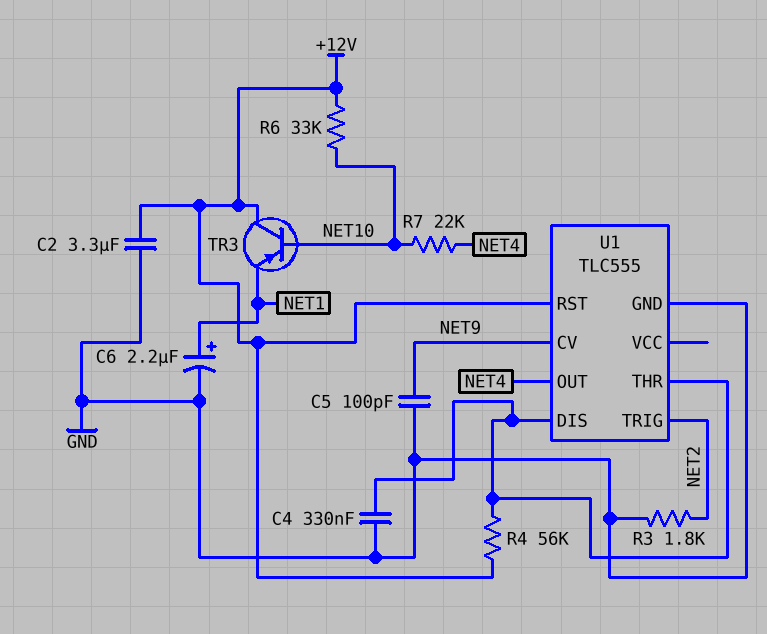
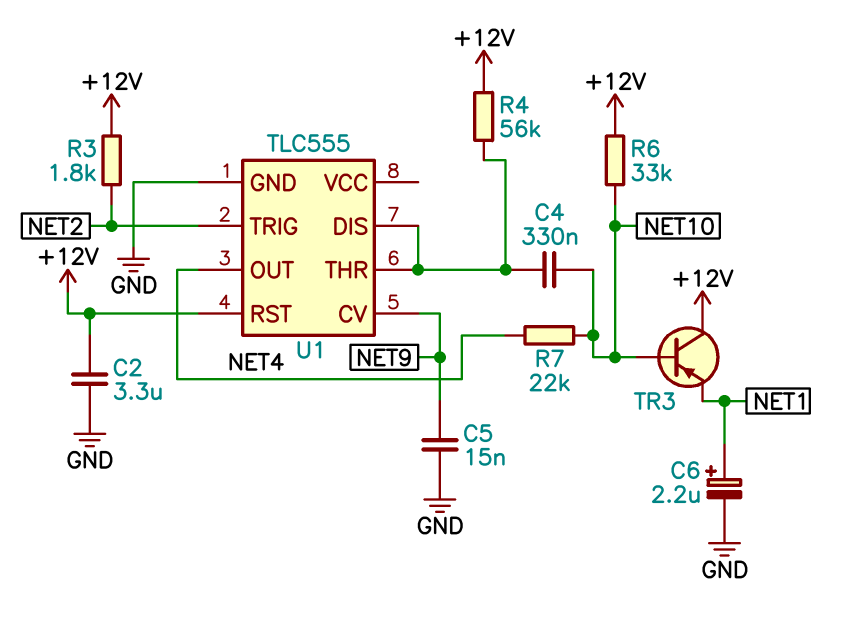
C4: 330nF (GND, U1/DIS) -> 330nF (NET10, U1/DIS)
C5: 100pF (GND, NET9) -> 15nF (GND, NET9)
R3: 1.8k (GND, NET2) -> 1.8k (+12V, NET2)

